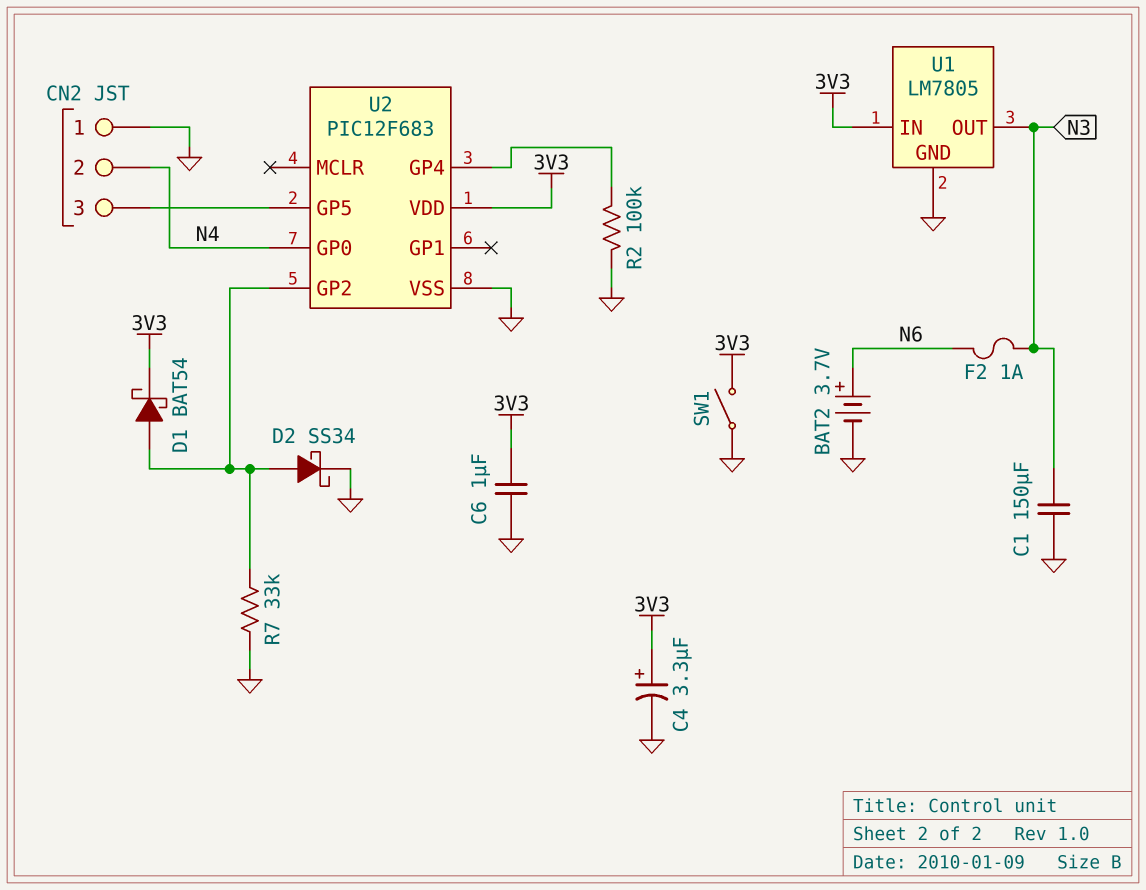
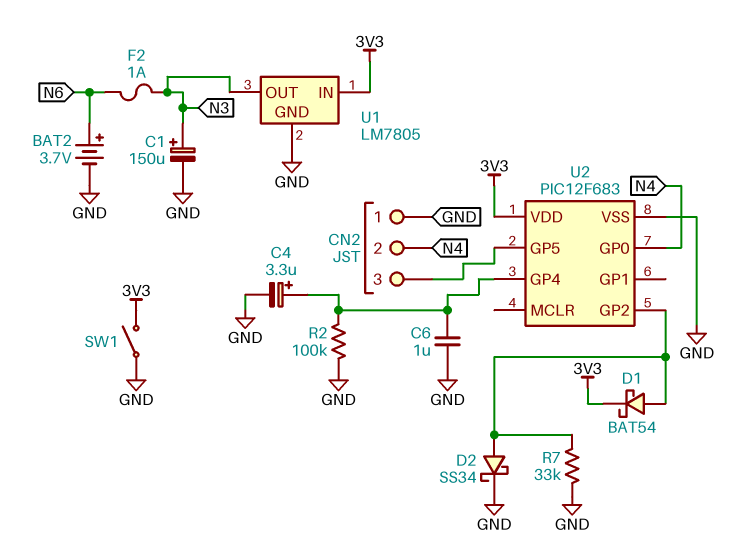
C1: 150uF (GND, N3) -> 150uF (plus N3, minus GND)
C4: 3.3uF (plus 3V3, minus GND) -> 3.3uF (plus U2/GP4, minus GND)
C6: 1uF (3V3, GND) -> 1uF (GND, U2/GP4)

